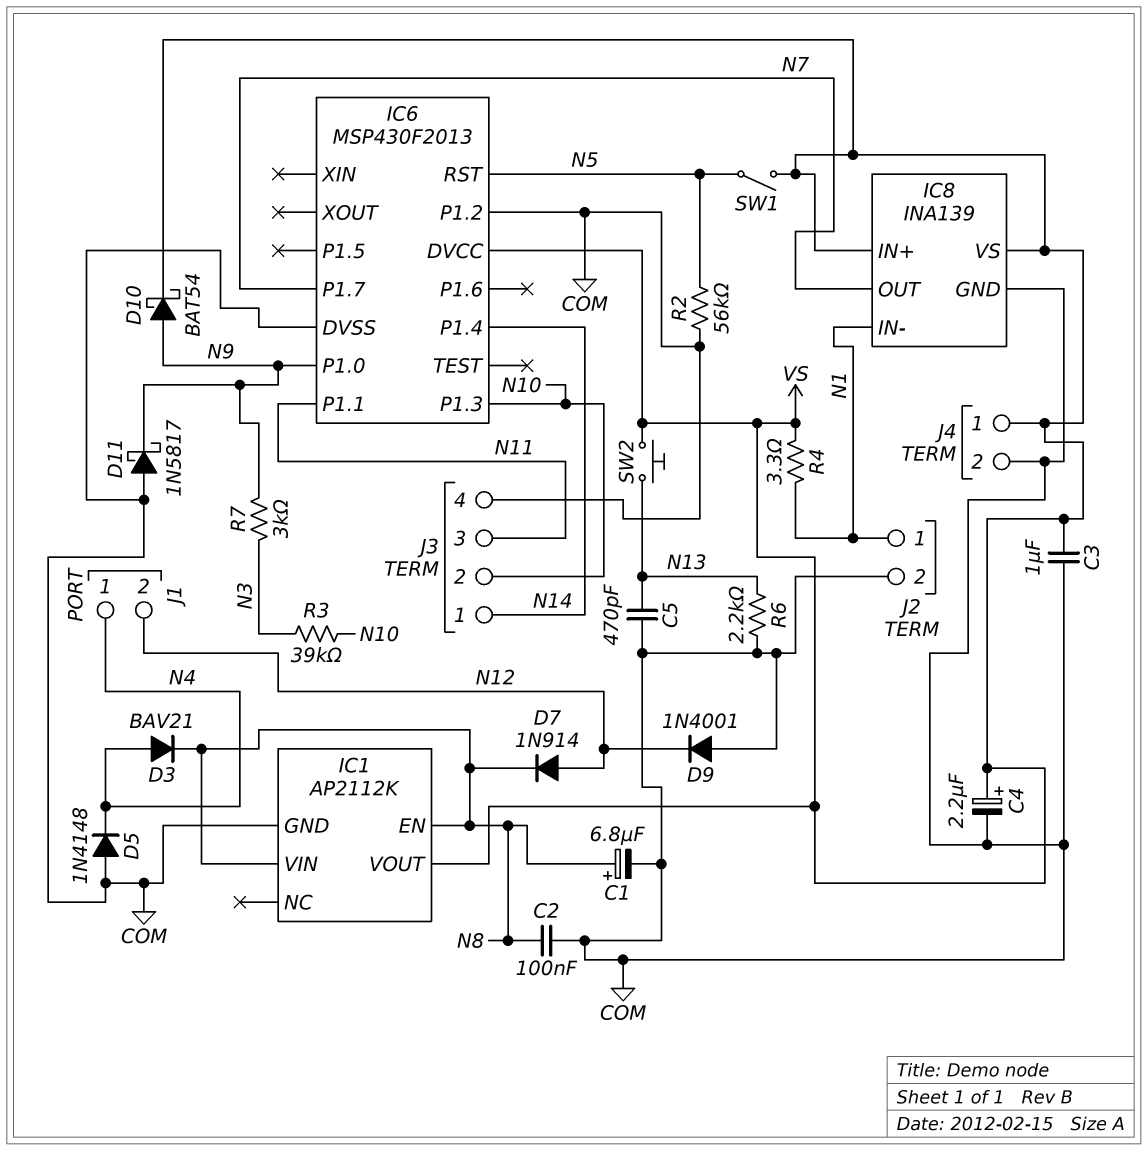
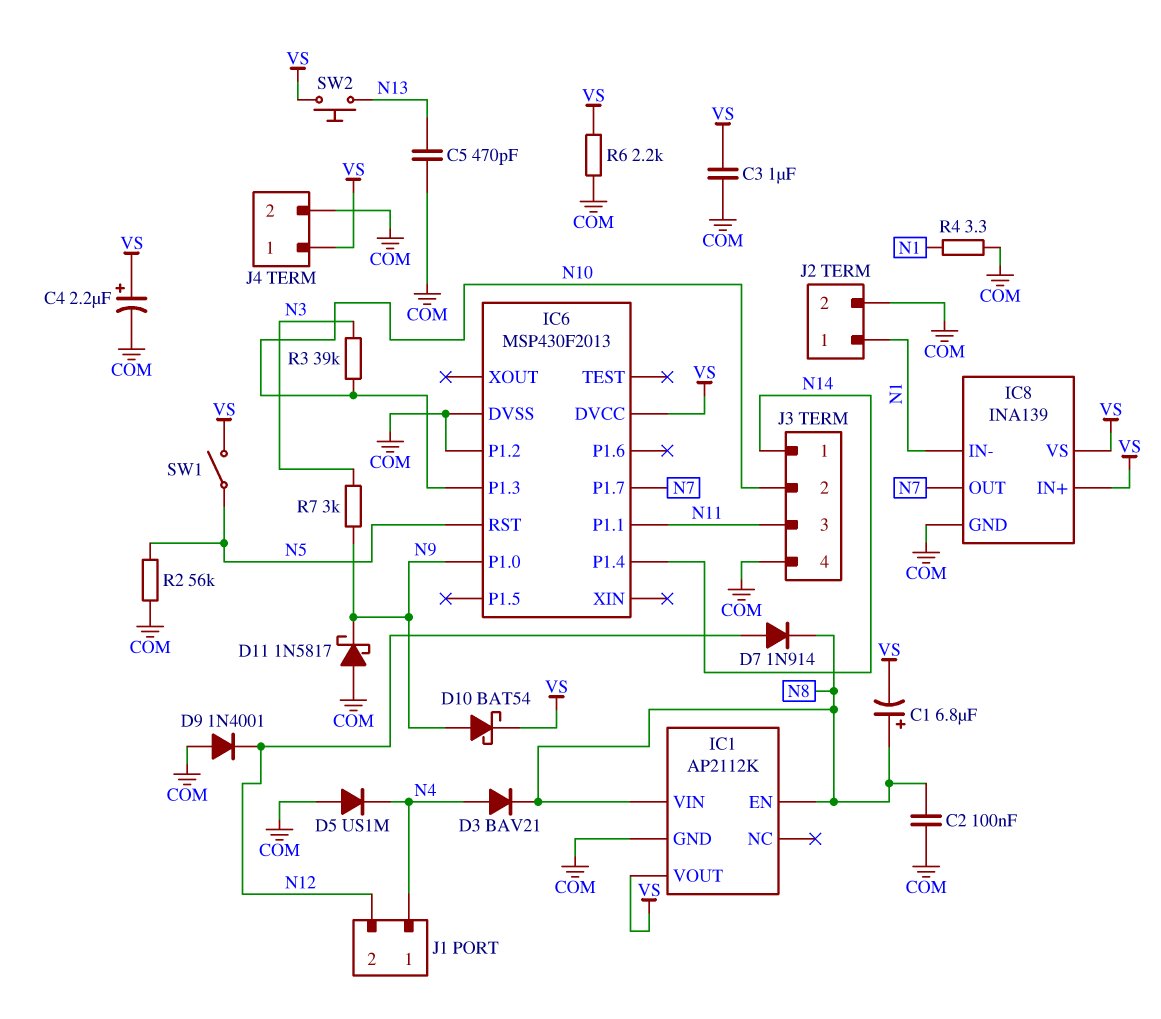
C1: 6.8uF (plus N8, minus COM) -> 6.8uF (plus N8, minus VS)
D5: diode 1N4148 (A COM, K N4) -> diode US1M (A COM, K N4)
R4: 3.3 (N1, VS) -> 3.3 (COM, N1)
R6: 2.2k (COM, N13) -> 2.2k (COM, VS)

